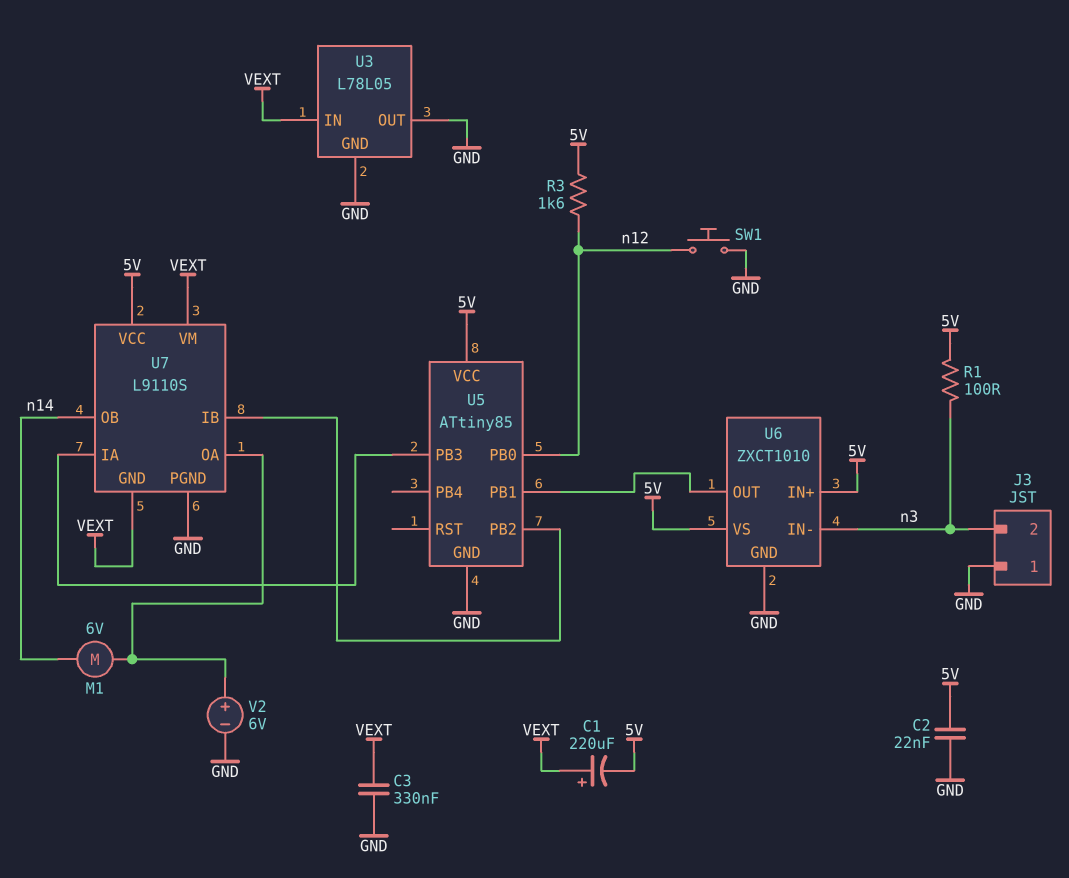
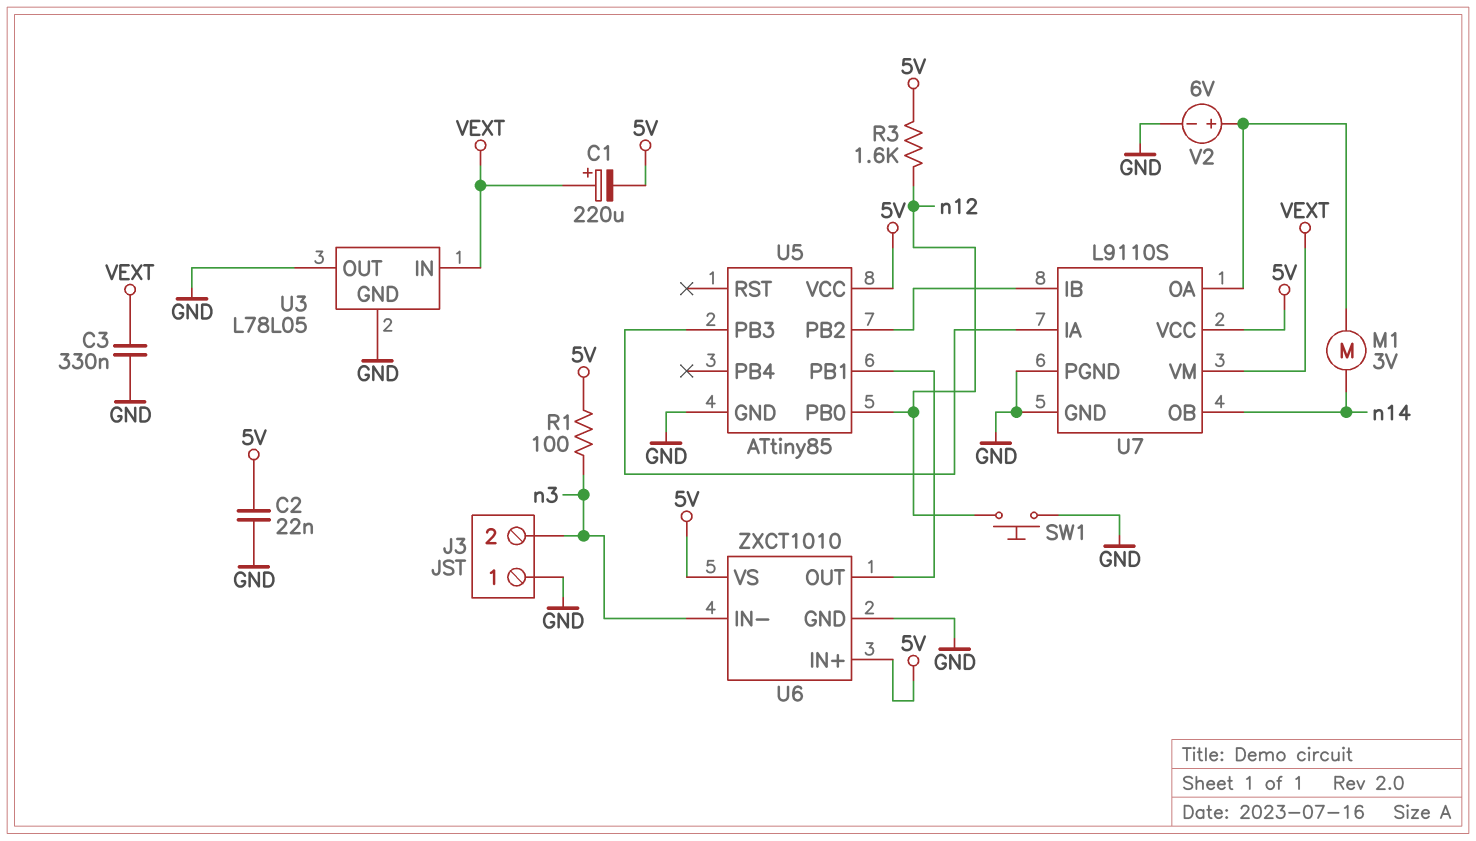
M1: motor 6V (U7/OA, n14) -> motor 3V (U7/OA, n14)
U7 pin GND: VEXT -> GND

